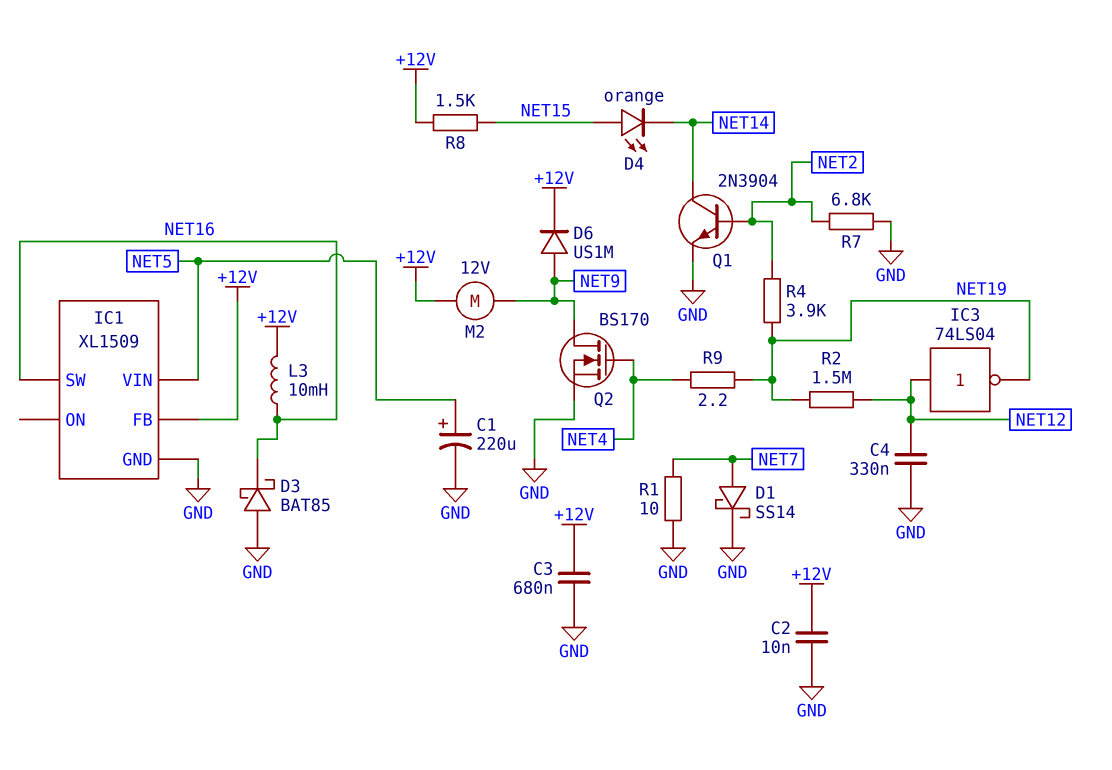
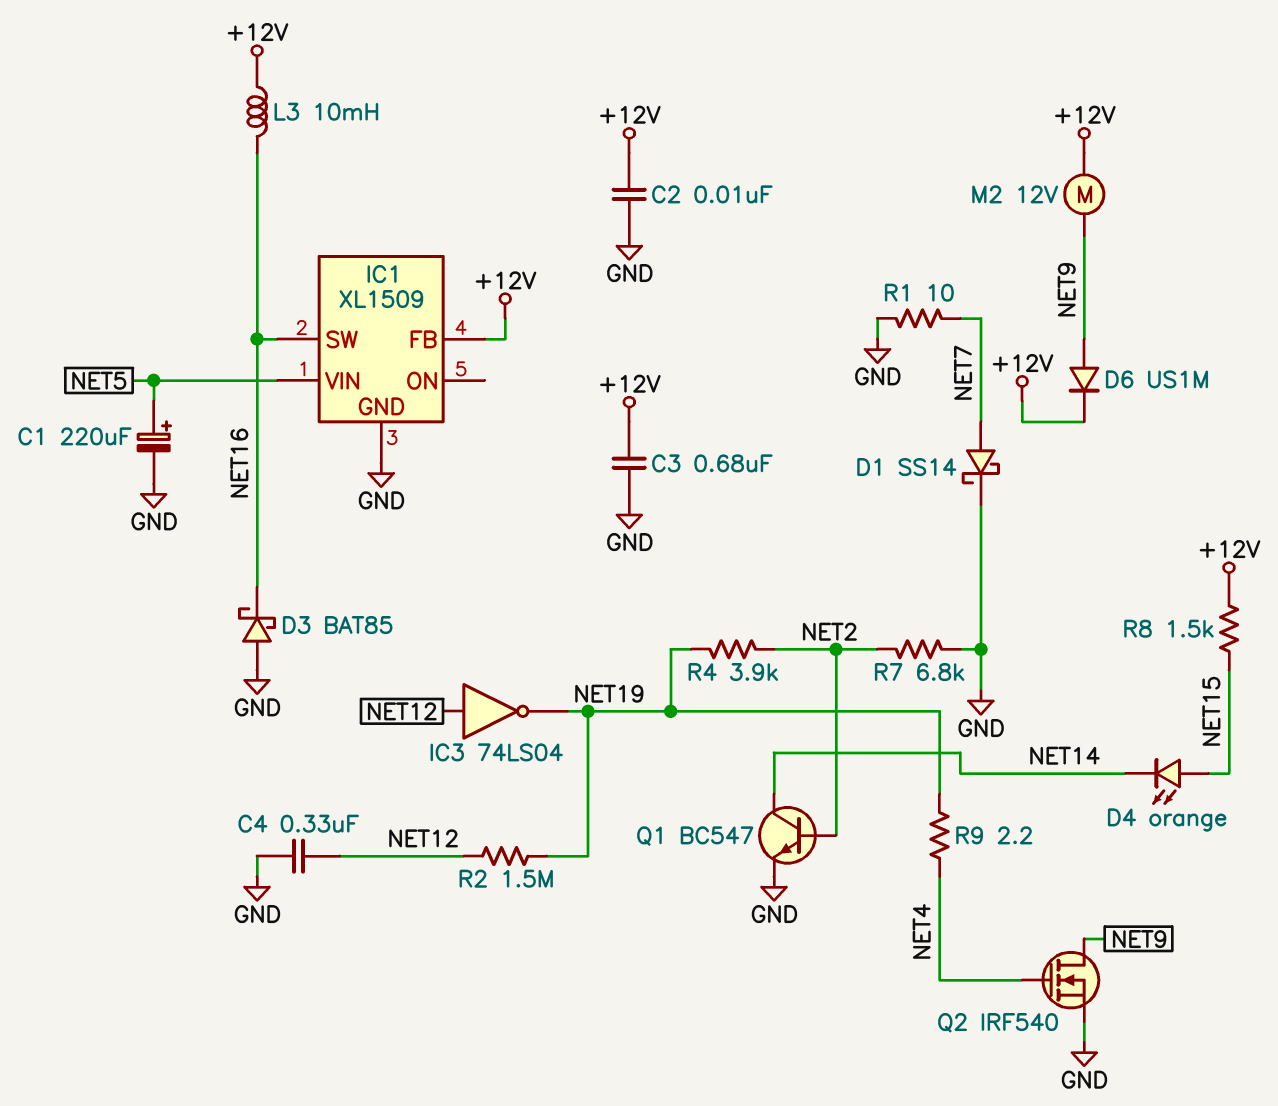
Q1: NPN 2N3904 (B NET2, C NET14, E GND) -> NPN BC547 (B NET2, C NET14, E GND)
Q2: NMOS BS170 (G NET4, D NET9, S GND) -> NMOS IRF540 (G NET4, D NET9, S GND)

